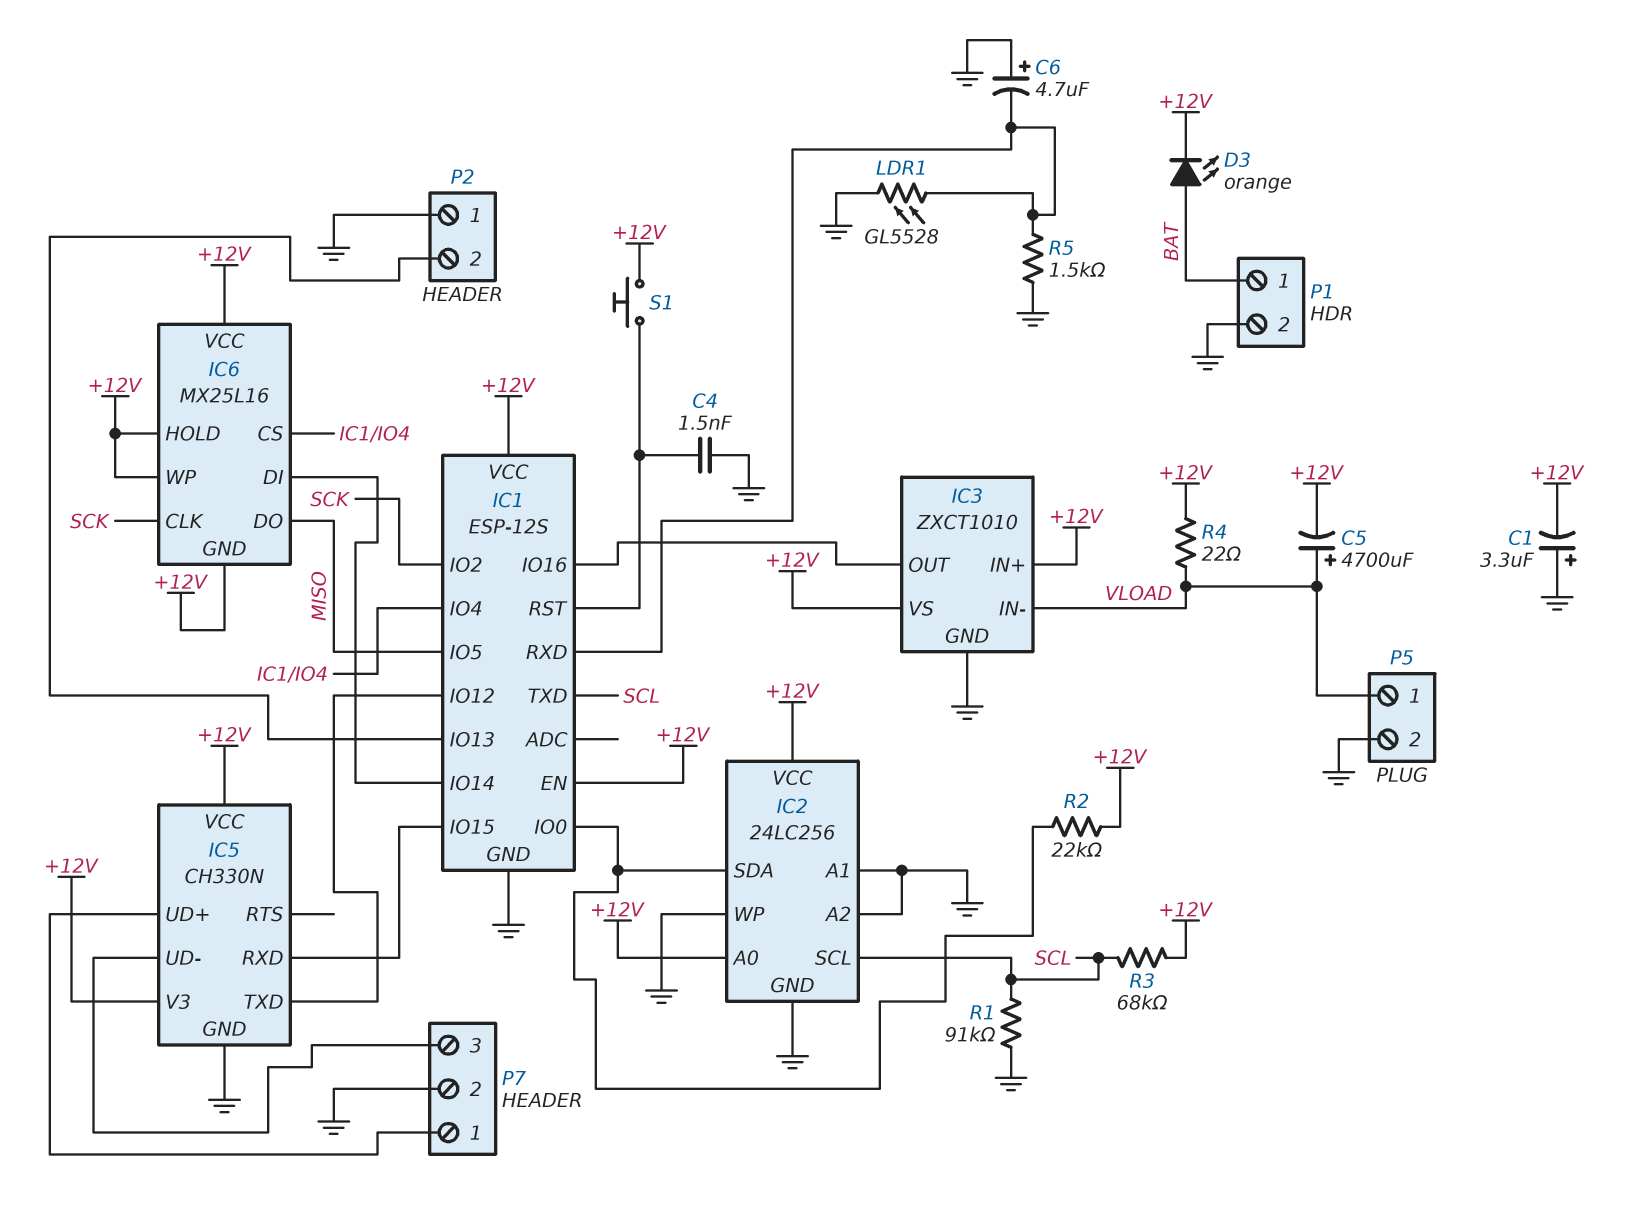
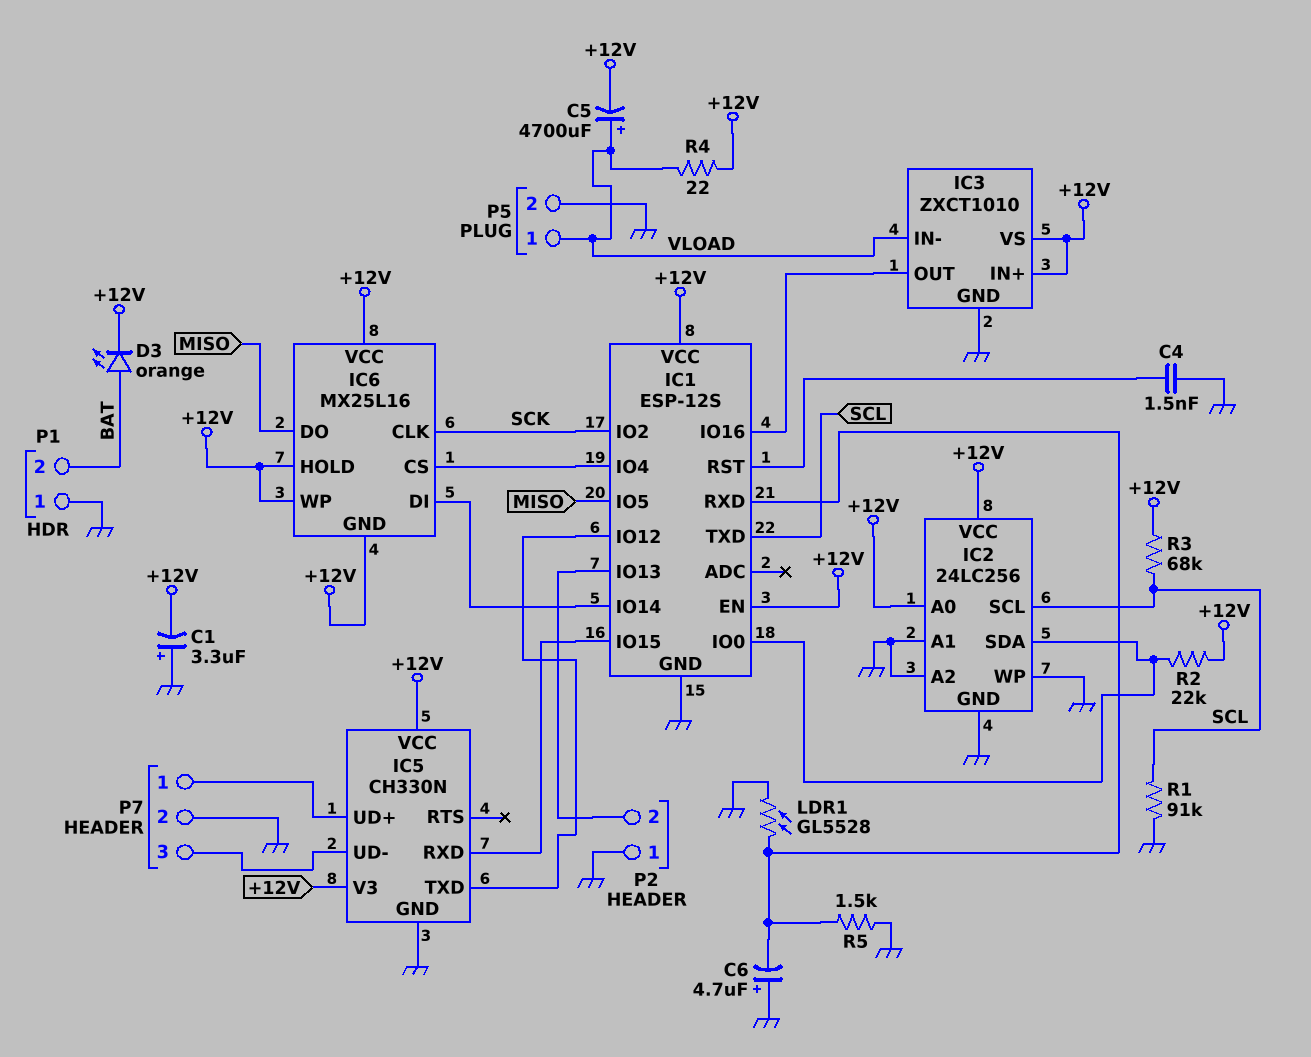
P1 pin 1: BAT -> GND
P1 pin 2: GND -> BAT
S1: button (+12V, IC1/RST) -> none

